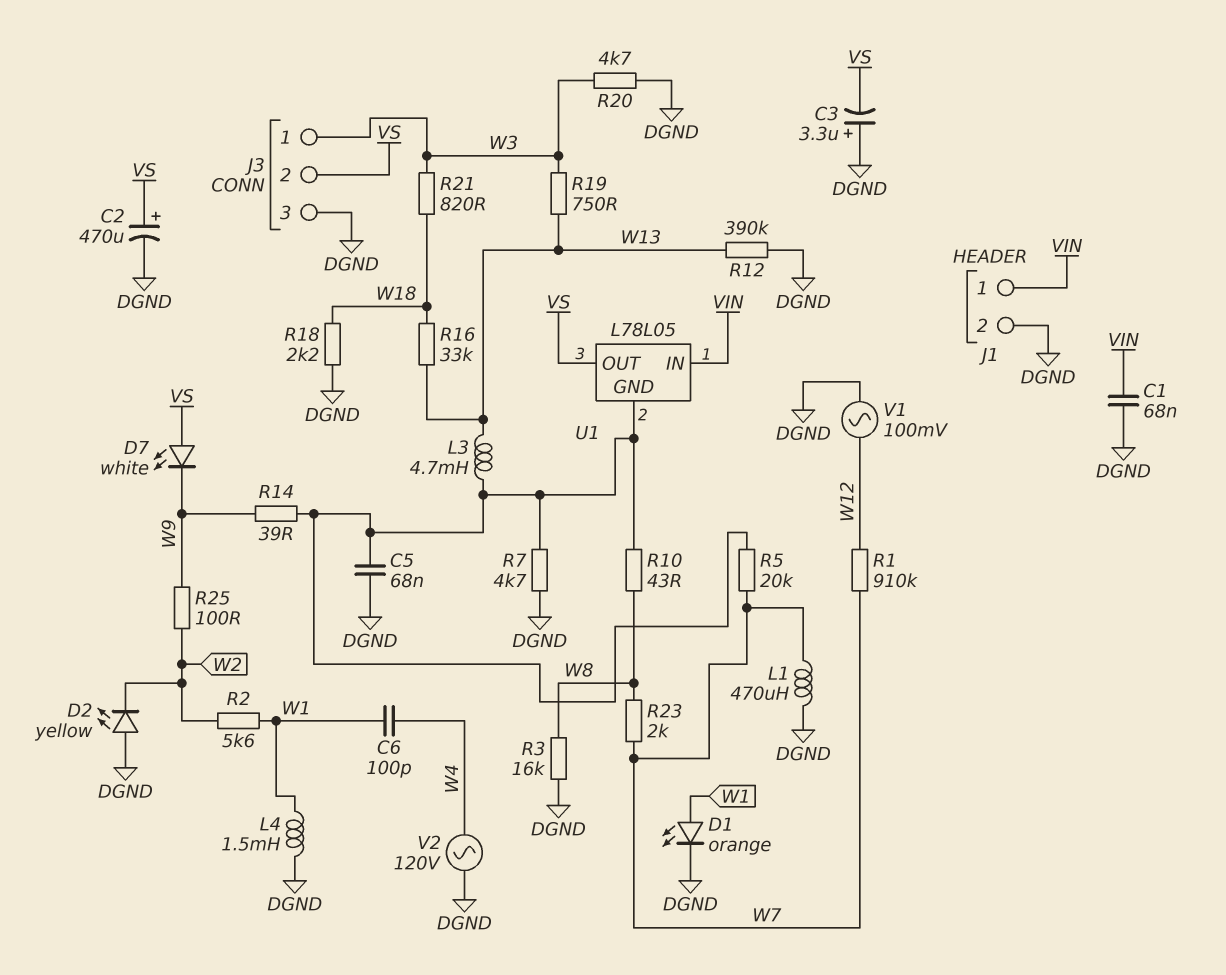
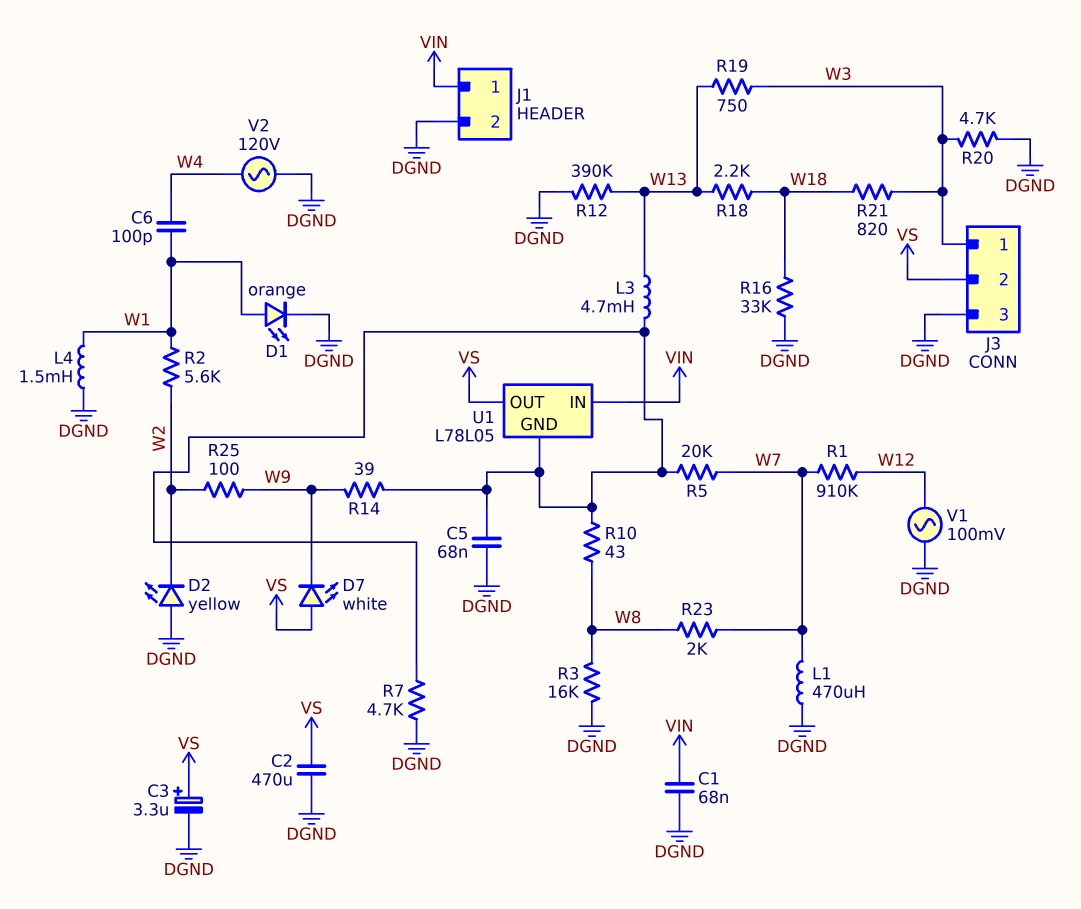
C2: 470uF (plus VS, minus DGND) -> 470uF (DGND, VS)
C3: 3.3uF (plus DGND, minus VS) -> 3.3uF (plus VS, minus DGND)
R16: 33k (W13, W18) -> 33k (DGND, W18)
R18: 2.2k (DGND, W18) -> 2.2k (W13, W18)

